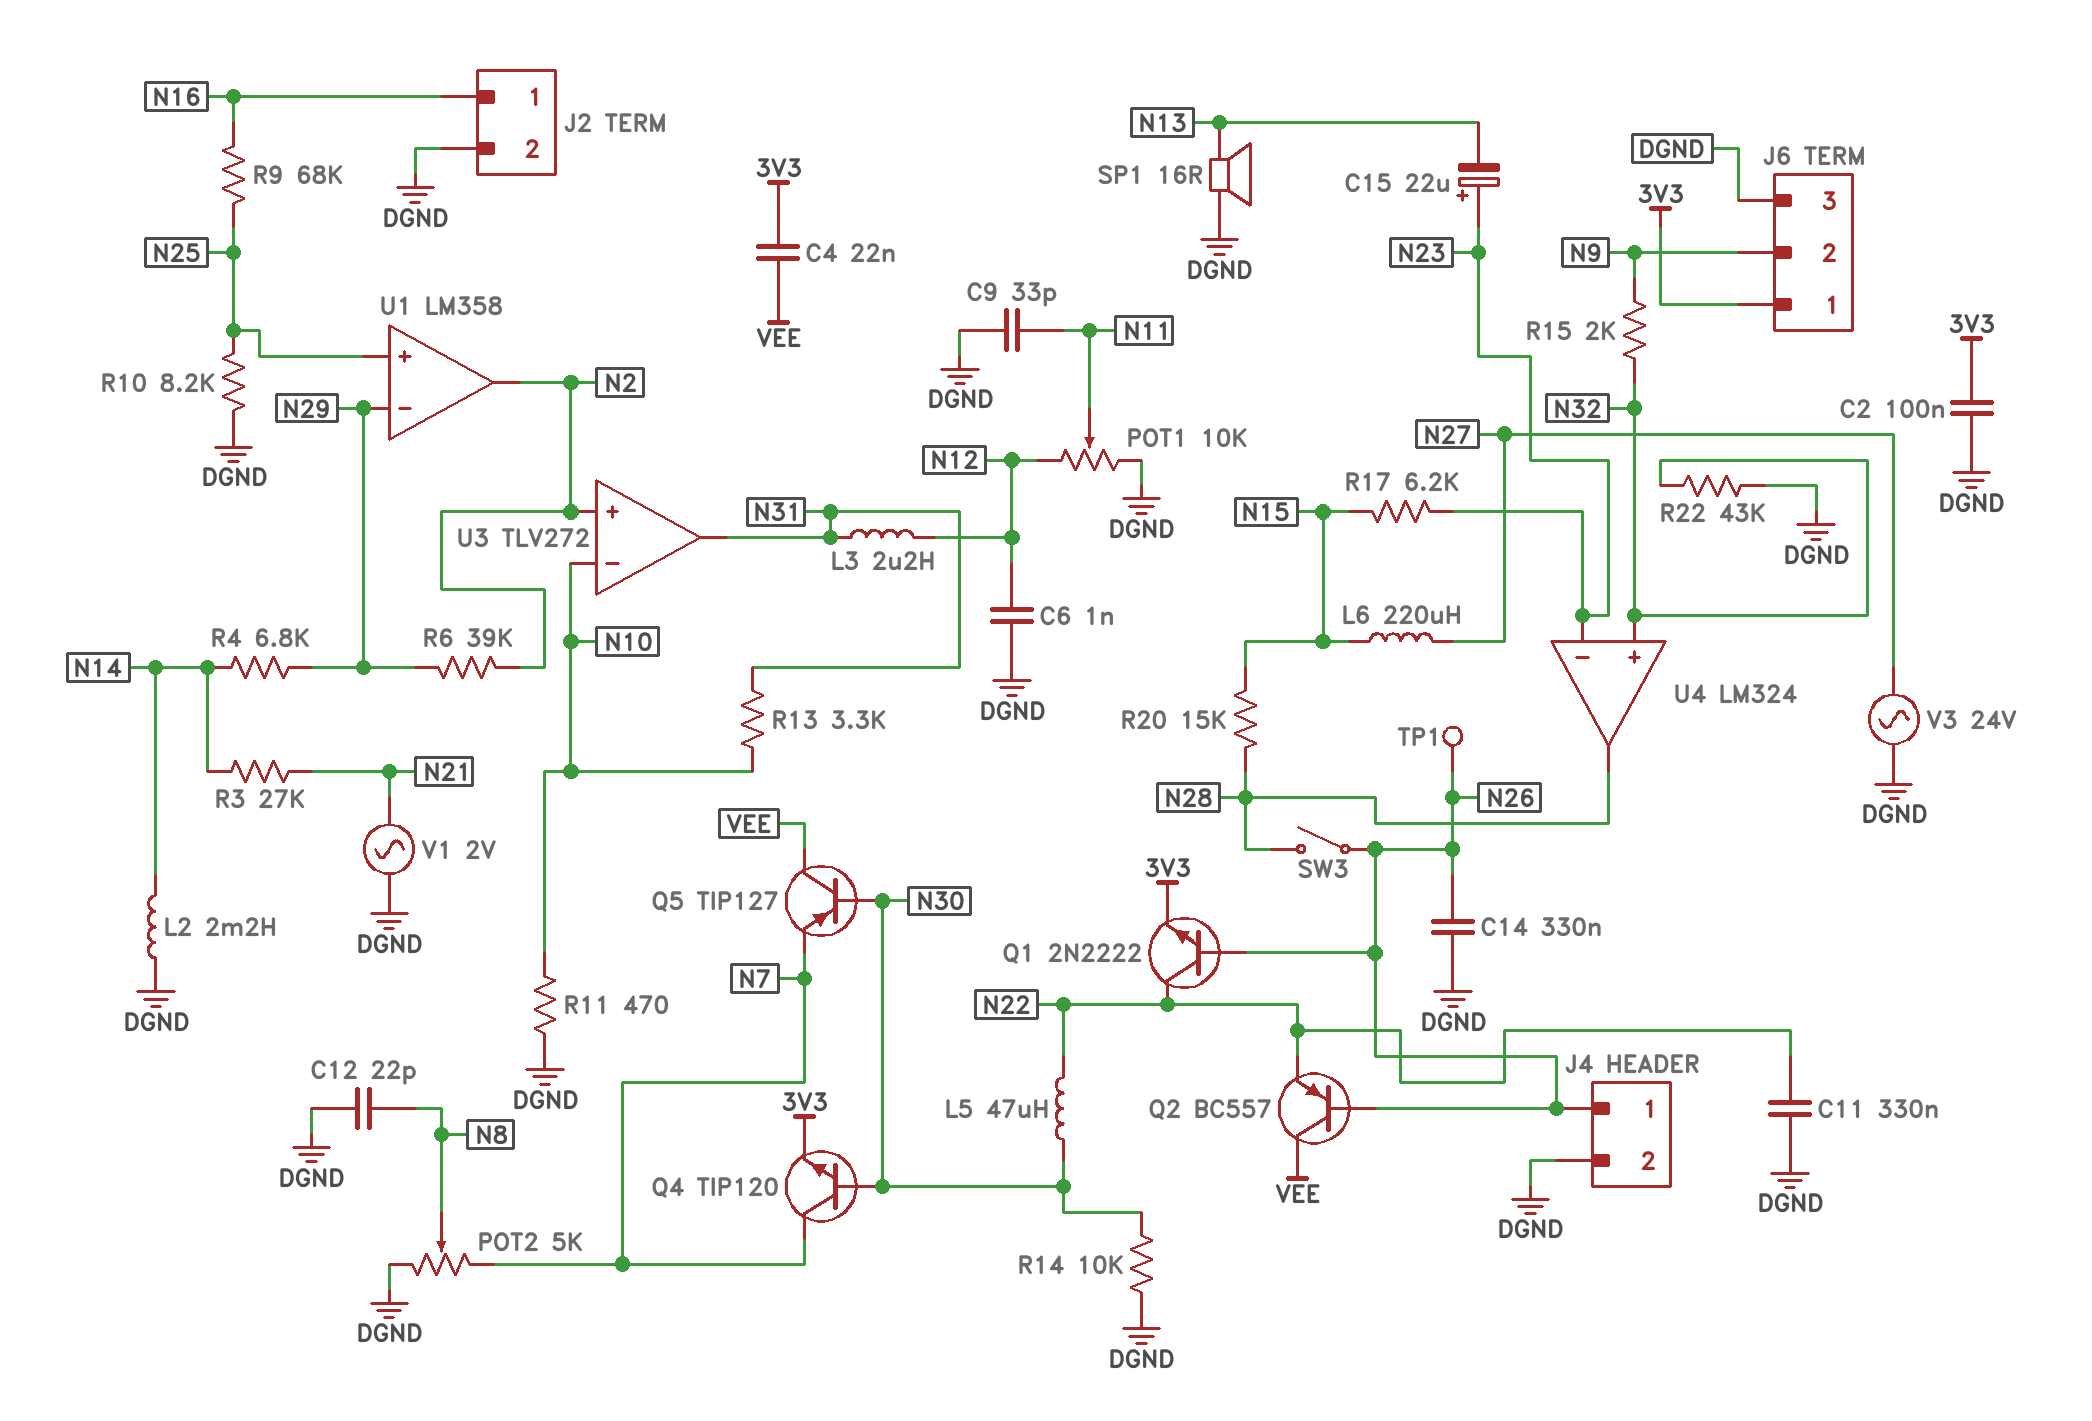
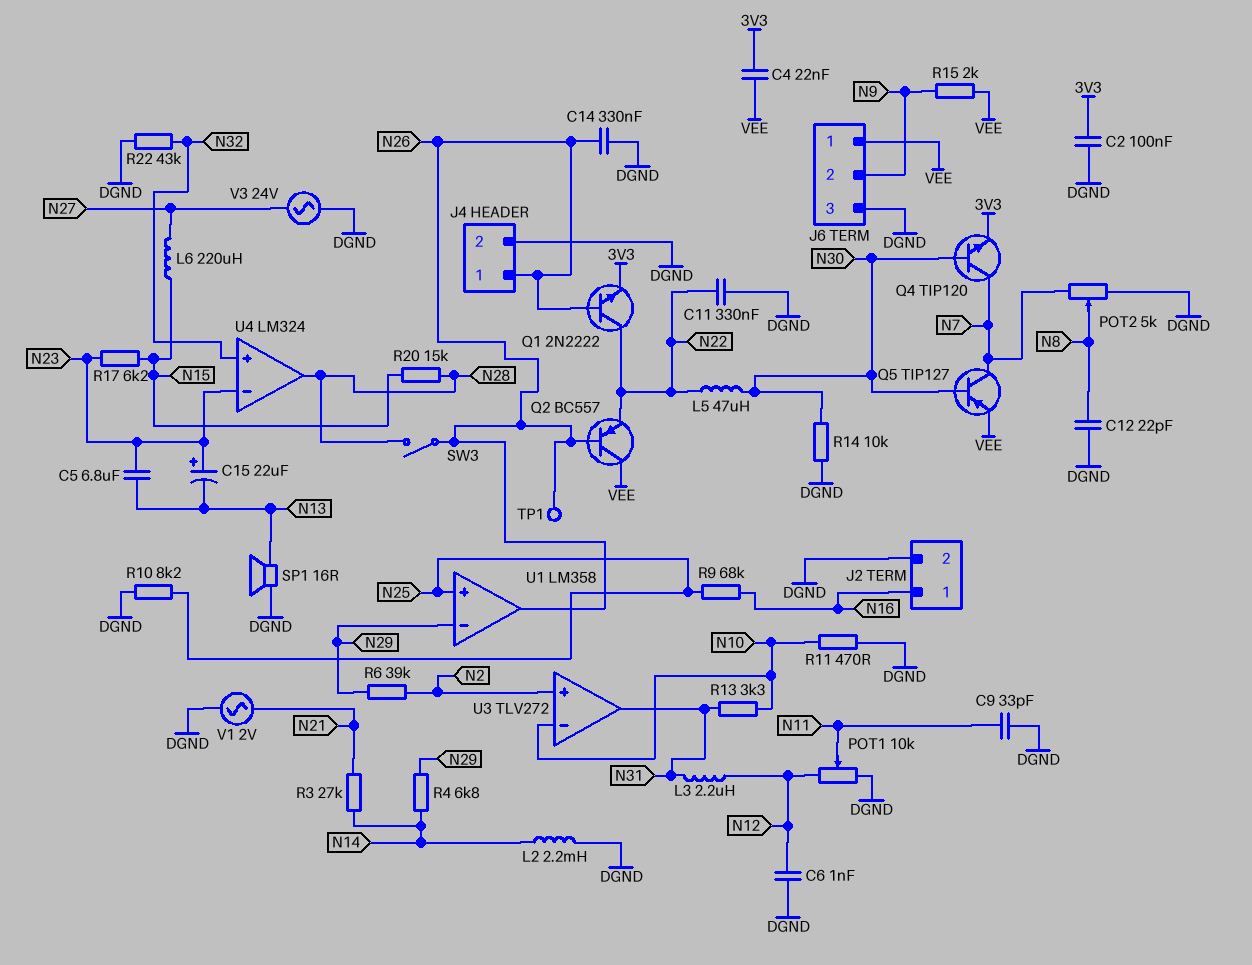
C5: none -> 6.8uF (N13, N23)
J6 pin 1: 3V3 -> VEE
Q5: PNP TIP127 (B N30, C VEE, E N7) -> PNP TIP127 (B N30, C N7, E VEE)
R15: 2k (N9, N32) -> 2k (N9, VEE)
U1 pin out: N2 -> N26

